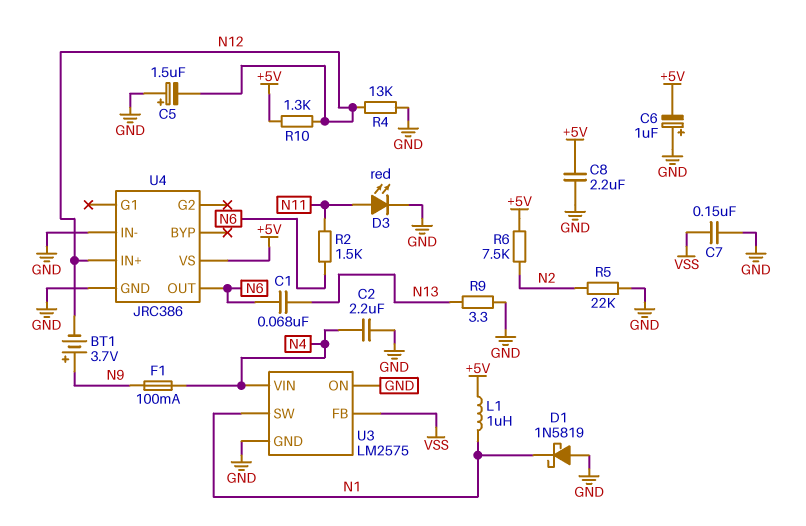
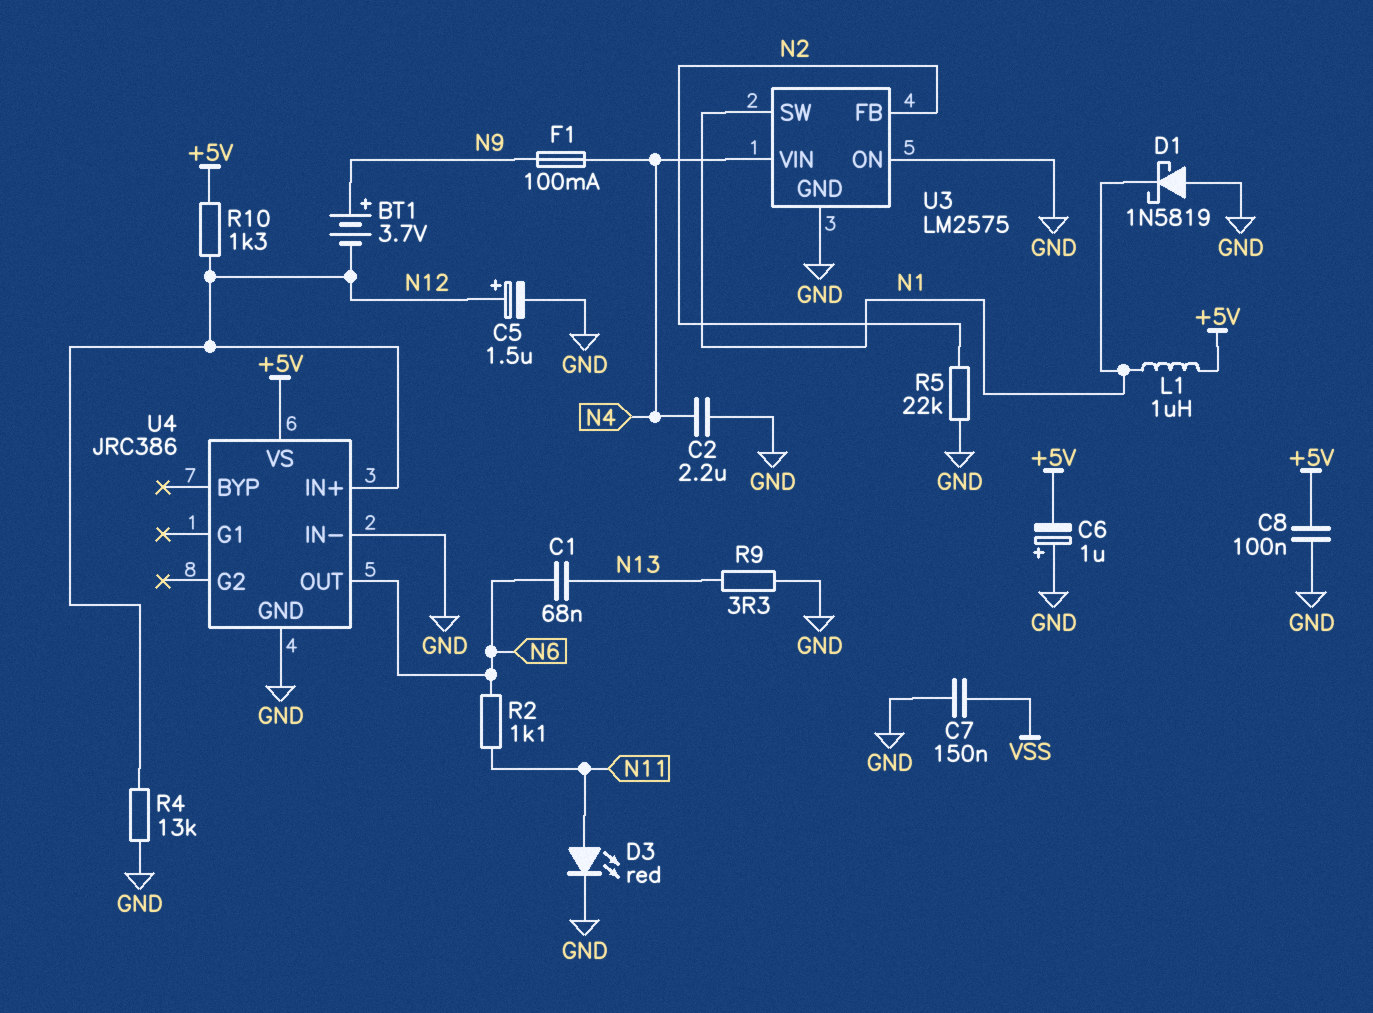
C5: 1.5uF (plus GND, minus N12) -> 1.5uF (plus N12, minus GND)
C8: 2.2uF (+5V, GND) -> 100nF (+5V, GND)
R2: 1.5k (N6, N11) -> 1.1k (N6, N11)
R6: 7.5k (+5V, N2) -> none
U3 pin FB: VSS -> N2

